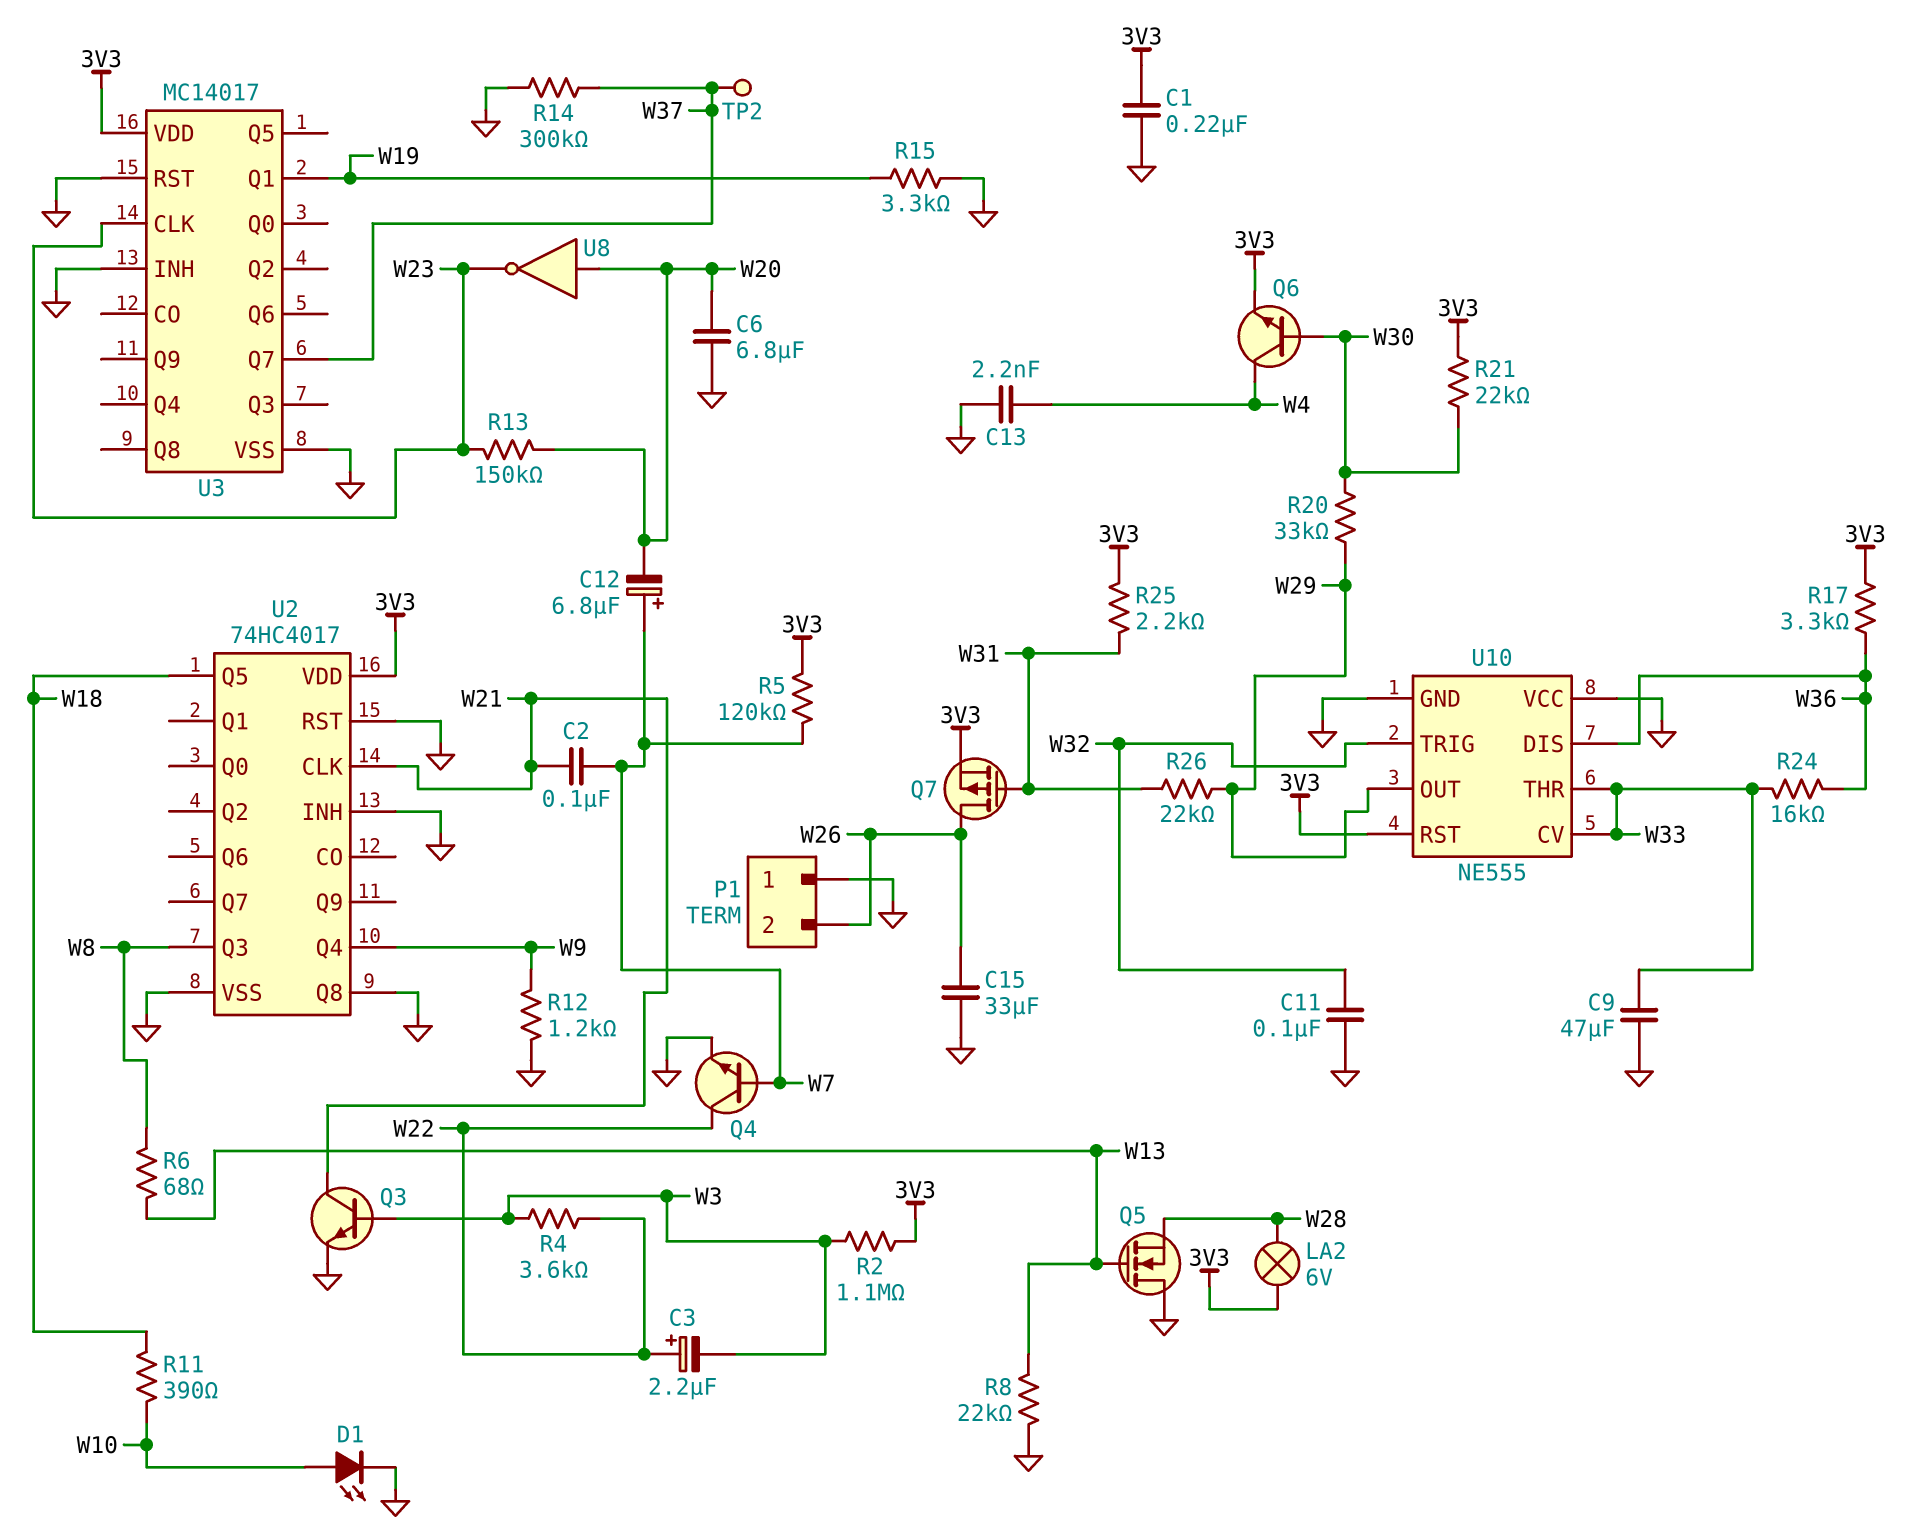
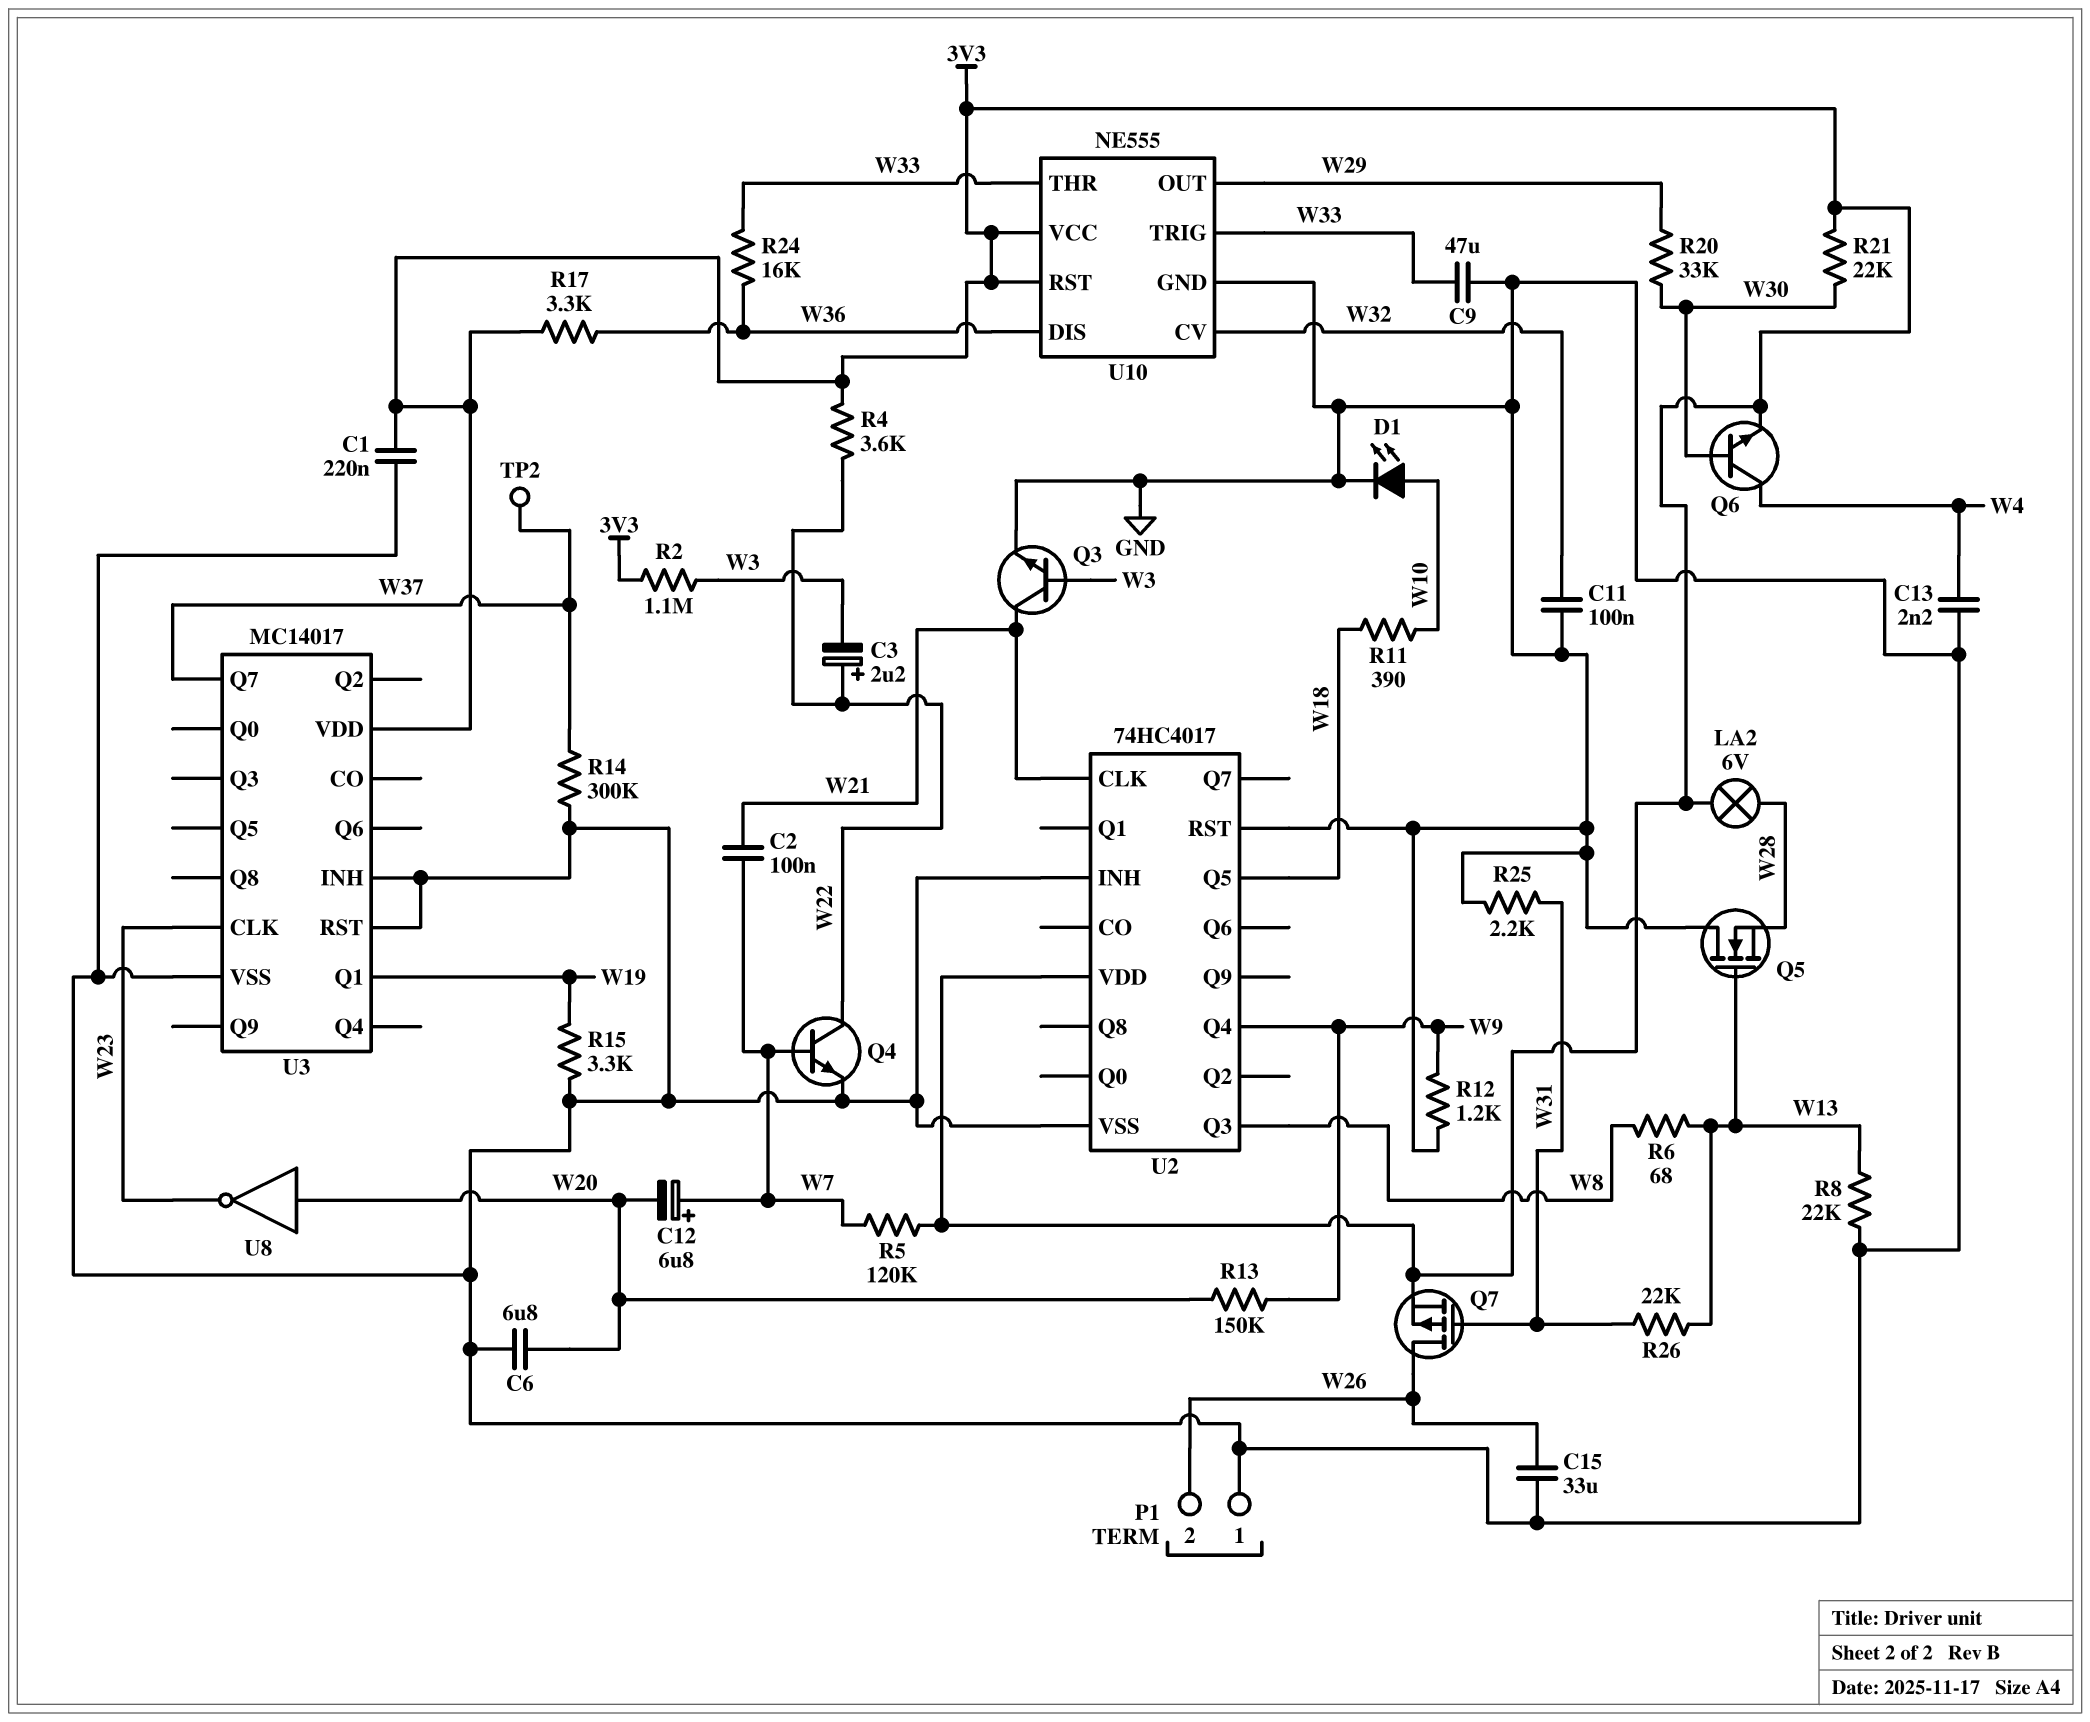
R4: 3.6k (W3, W22) -> 3.6k (3V3, W22)
R13: 150k (W20, W23) -> 150k (W9, W20)
R25: 2.2k (3V3, W31) -> 2.2k (GND, W31)
R26: 22k (W29, W31) -> 22k (W13, W31)
U2 pin Q8: GND -> none
U10 pin CV: W33 -> W32
U10 pin TRIG: W32 -> W33
U10 pin VCC: GND -> 3V3

